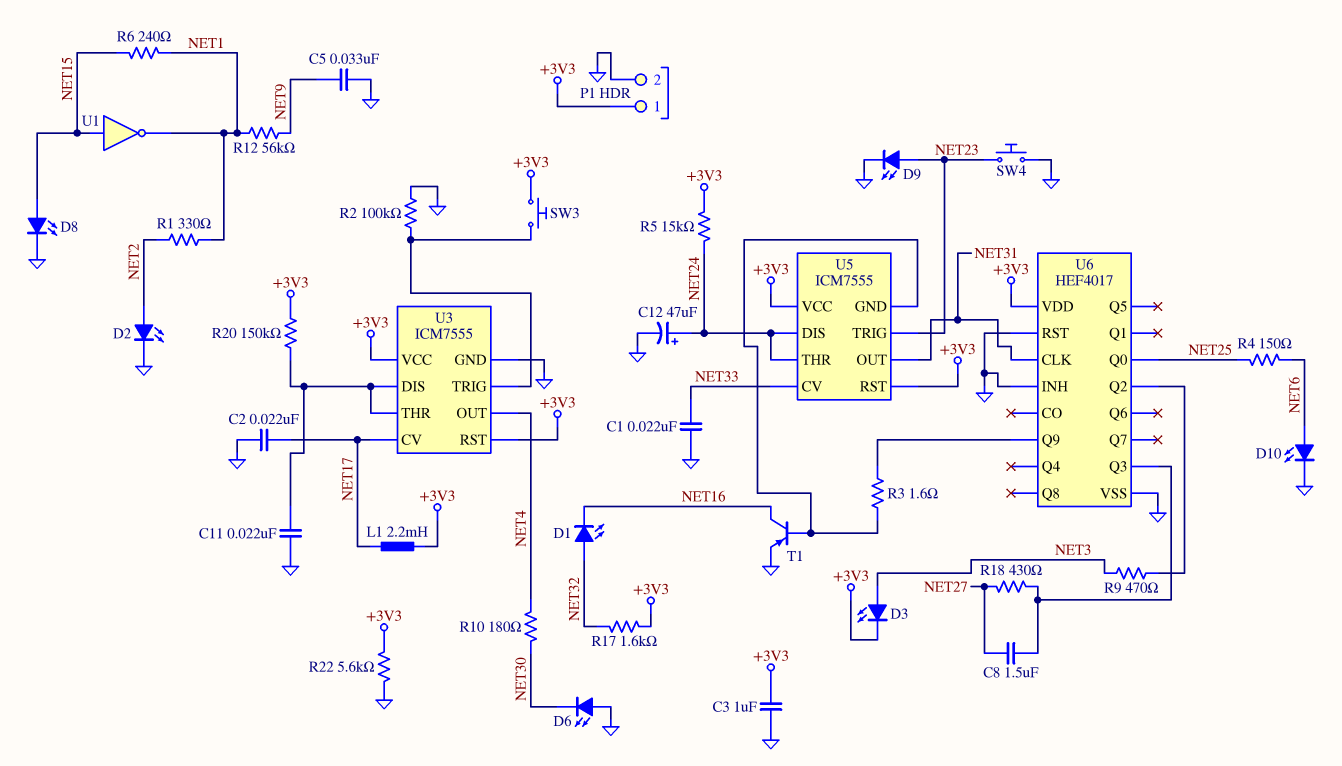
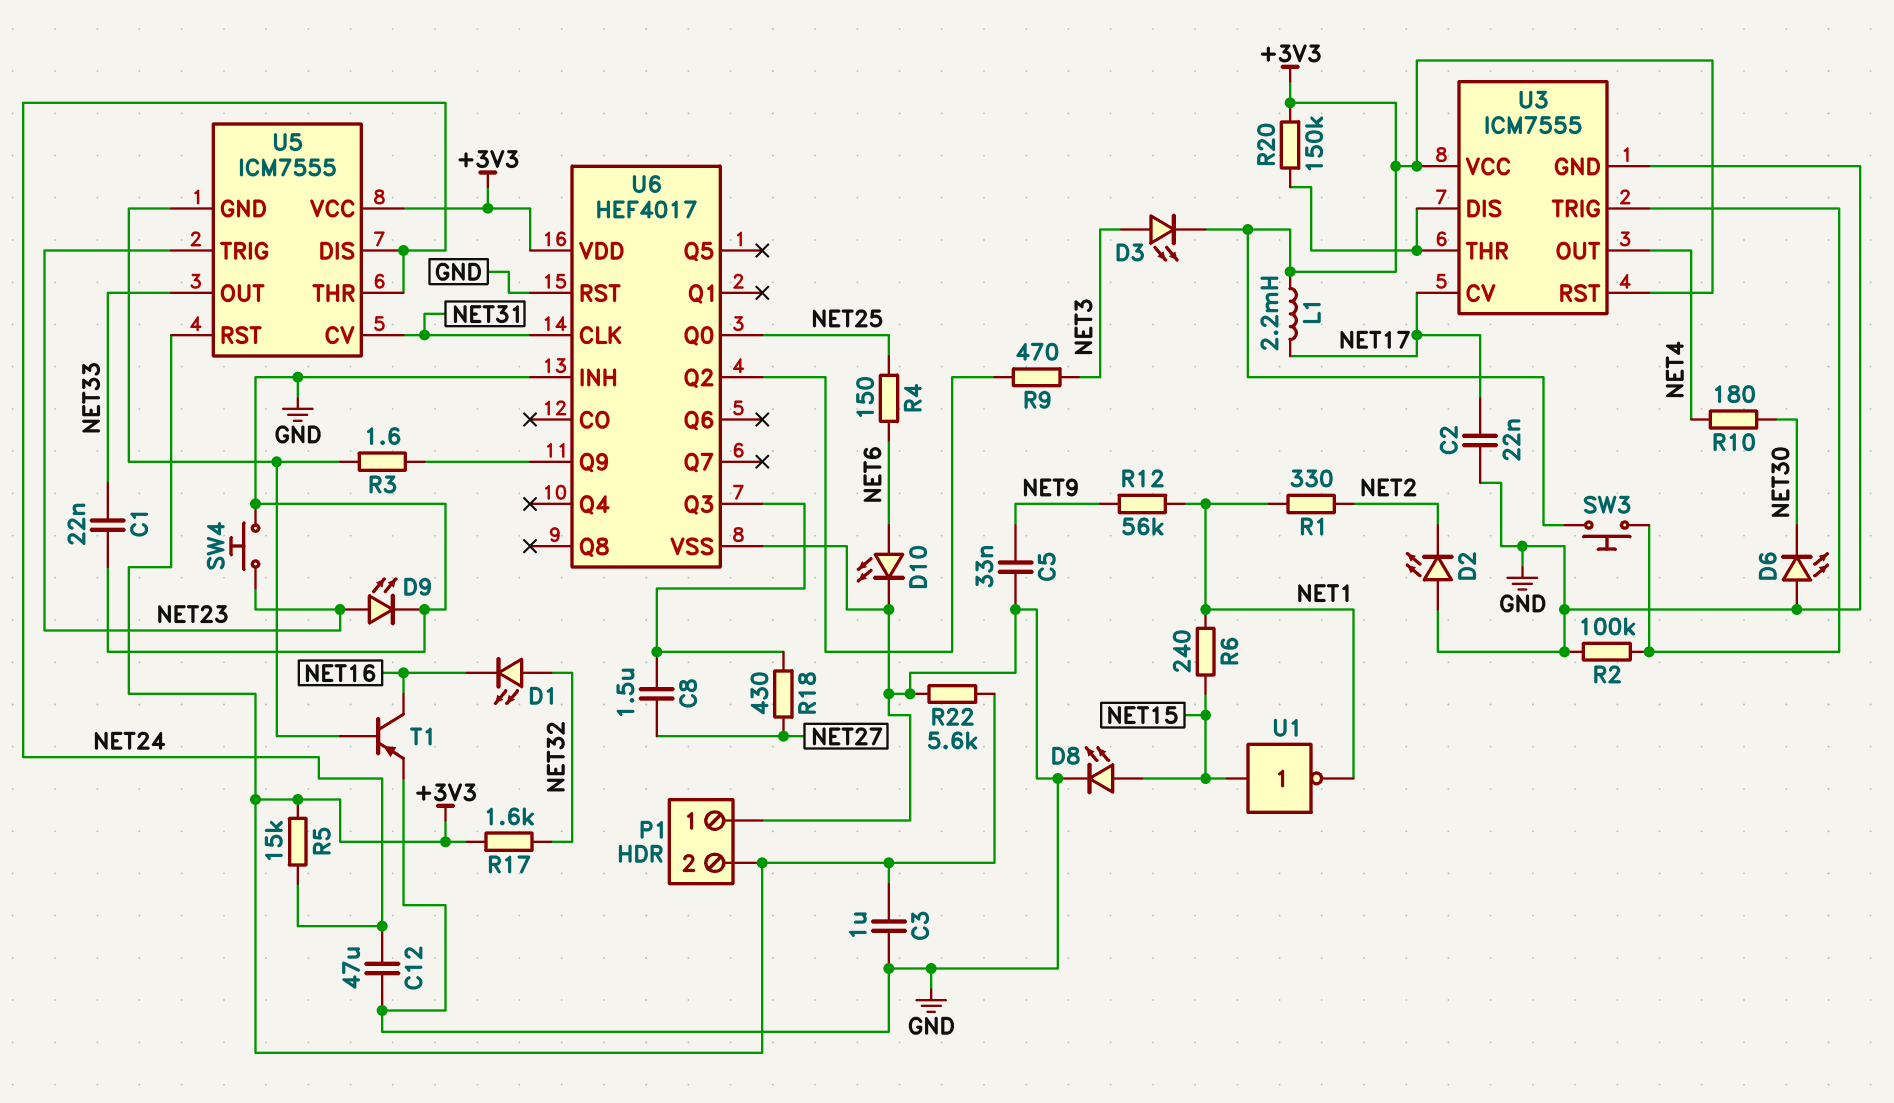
C11: 22nF (GND, U3/DIS) -> none
C12: 47uF (plus NET24, minus GND) -> 47uF (GND, NET24)
D2: LED (A NET2, K GND) -> LED (A GND, K NET2)
P1 pin 1: +3V3 -> GND
P1 pin 2: GND -> +3V3
U5 pin CV: NET33 -> NET31
U5 pin OUT: NET31 -> NET33

